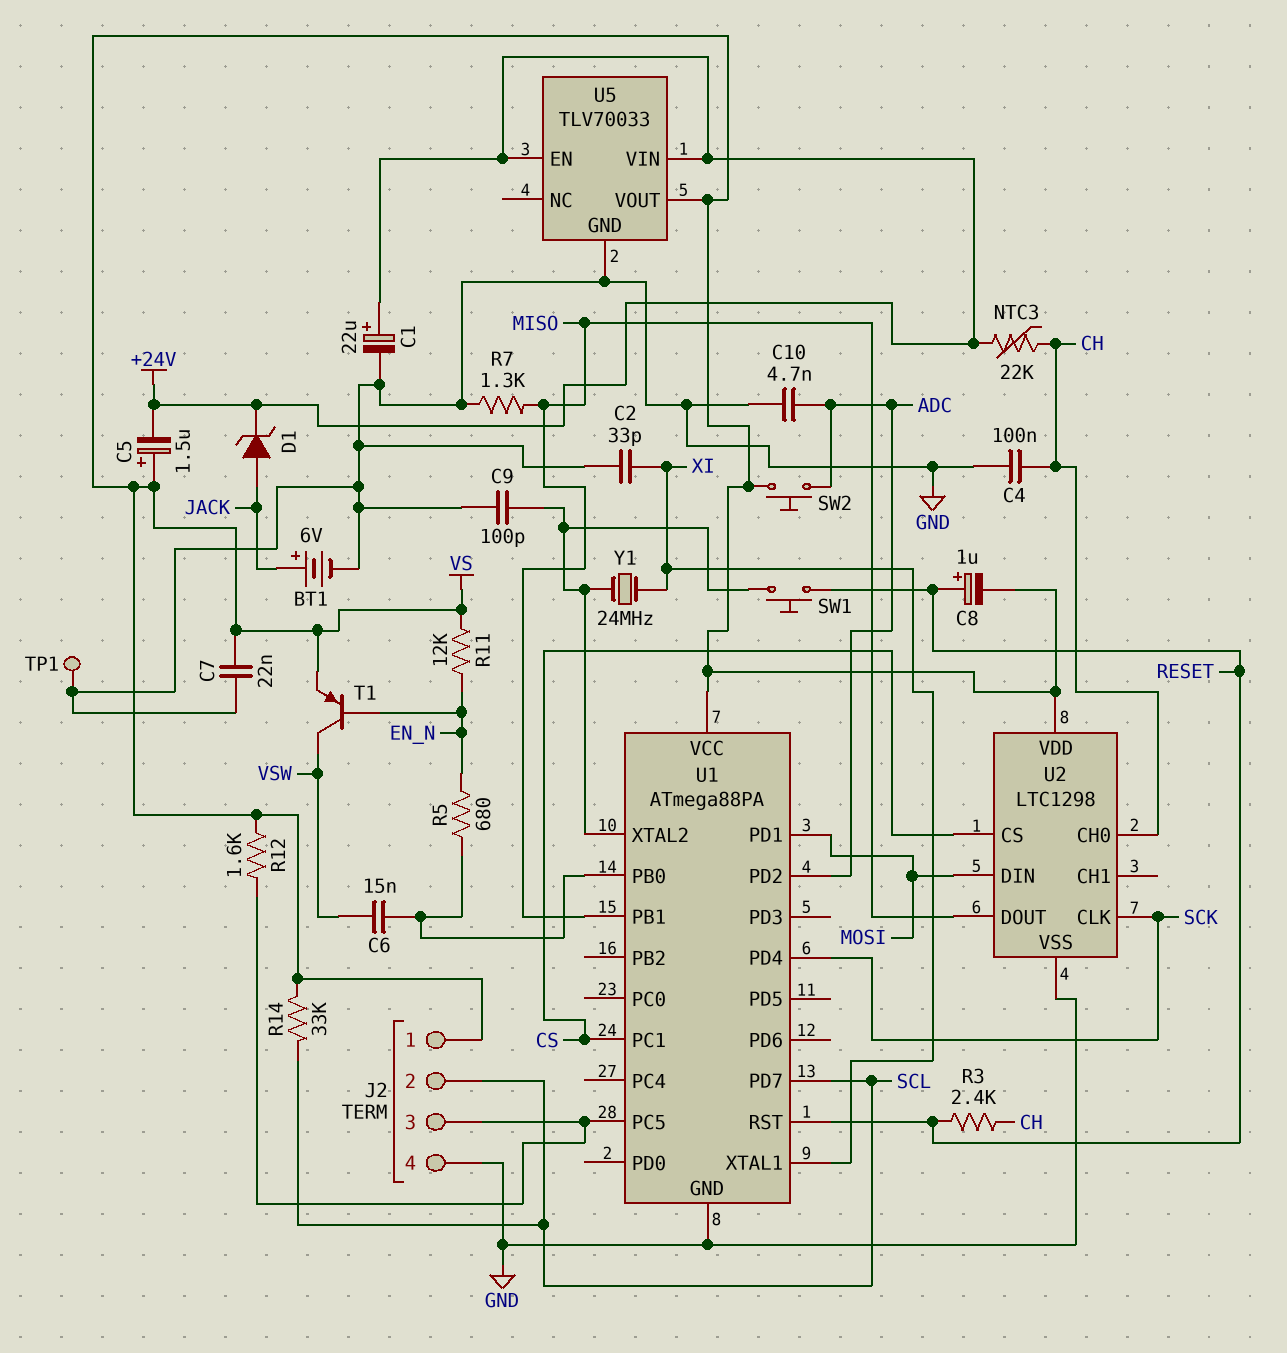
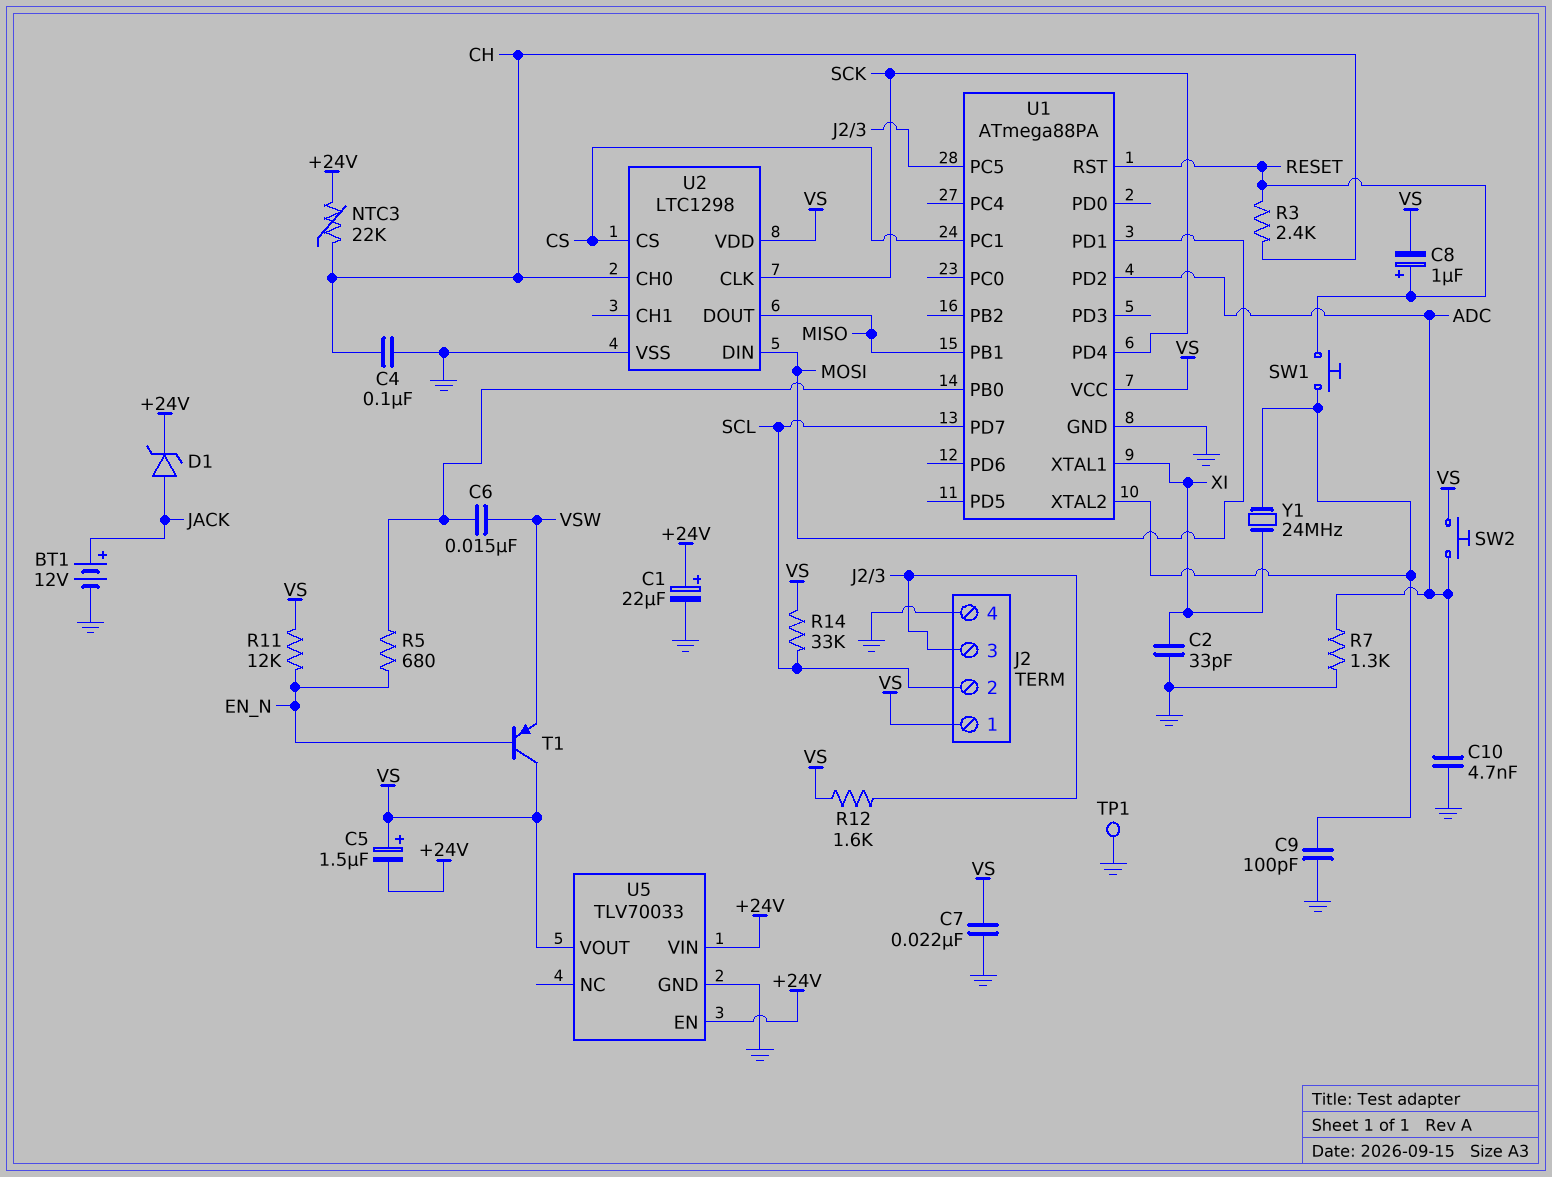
BT1: 6V (plus JACK, minus GND) -> 12V (plus JACK, minus GND)
R7: 1.3k (GND, MISO) -> 1.3k (ADC, GND)
T1: PNP (B EN_N, C VSW, E VS) -> PNP (B EN_N, C VS, E VSW)

